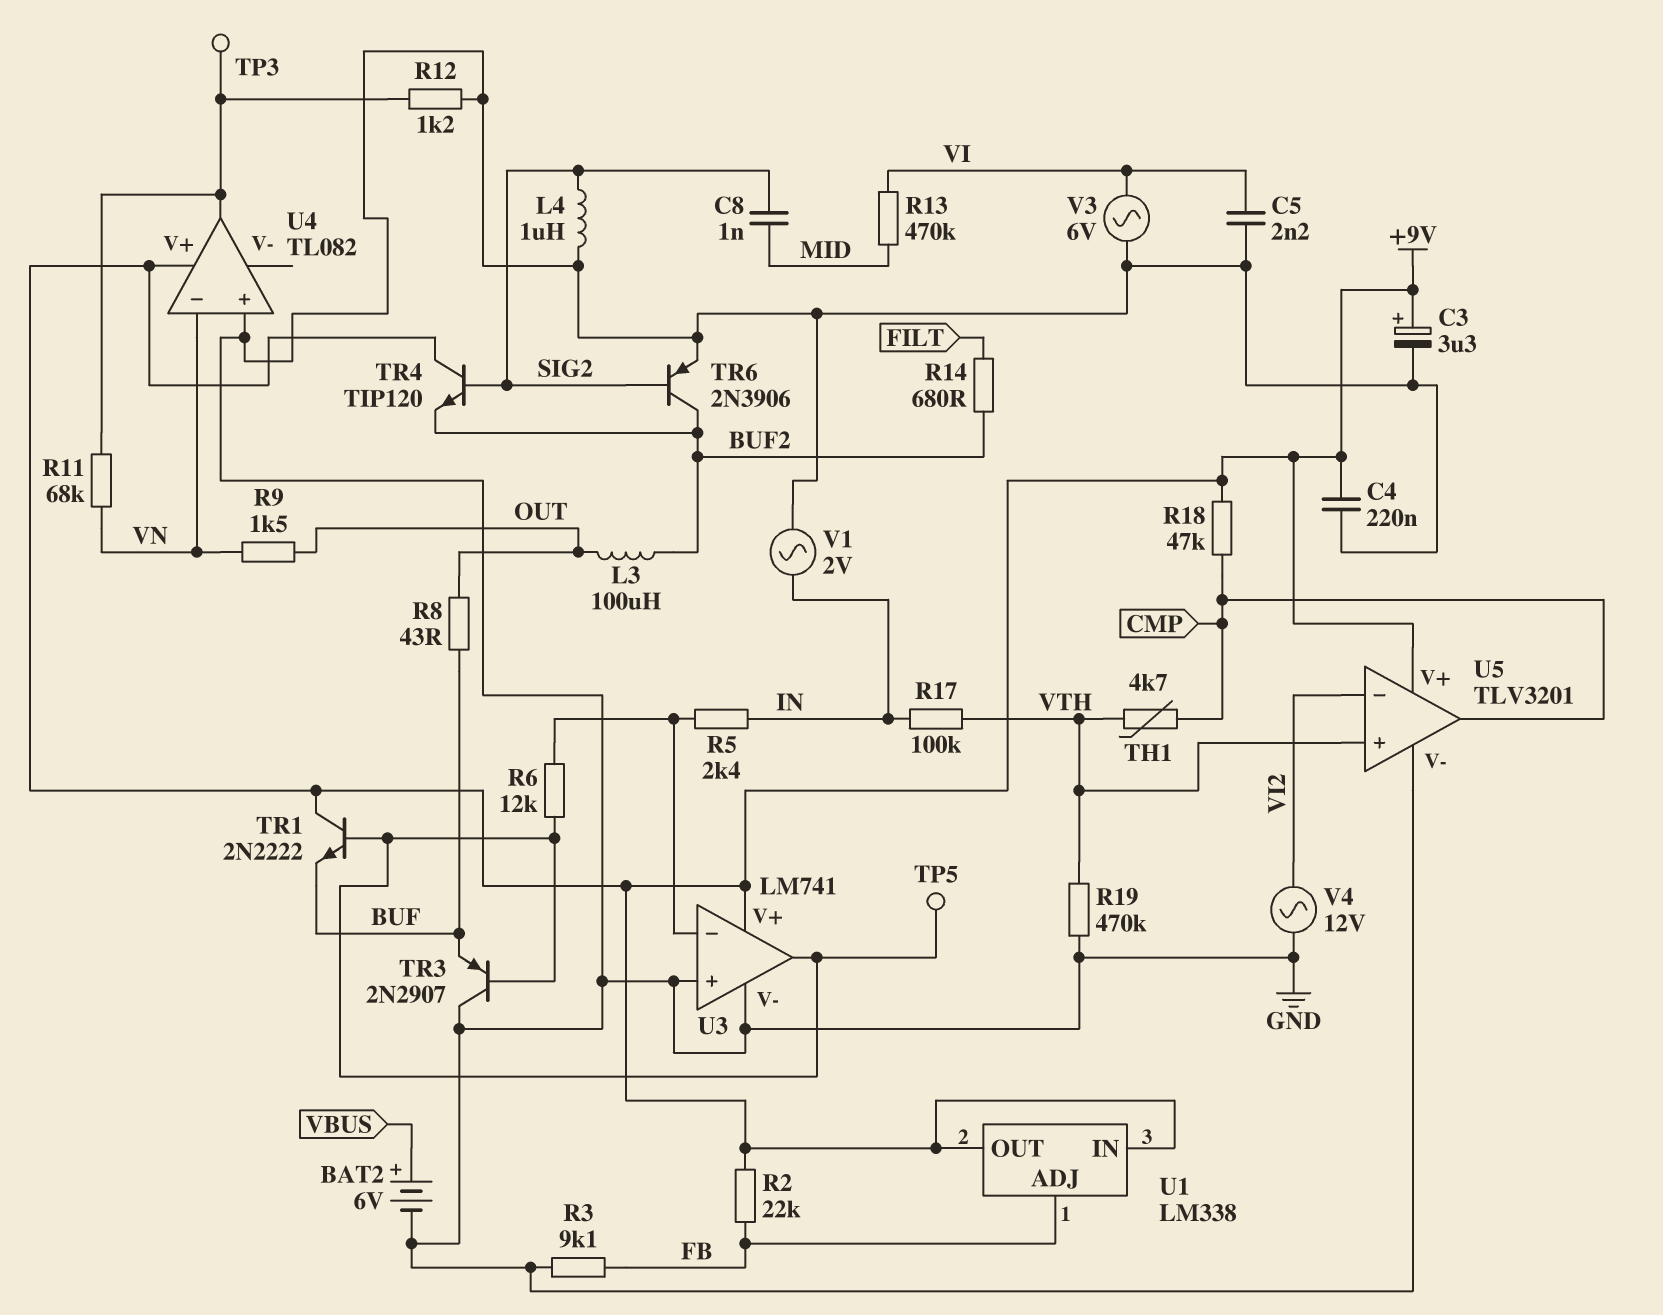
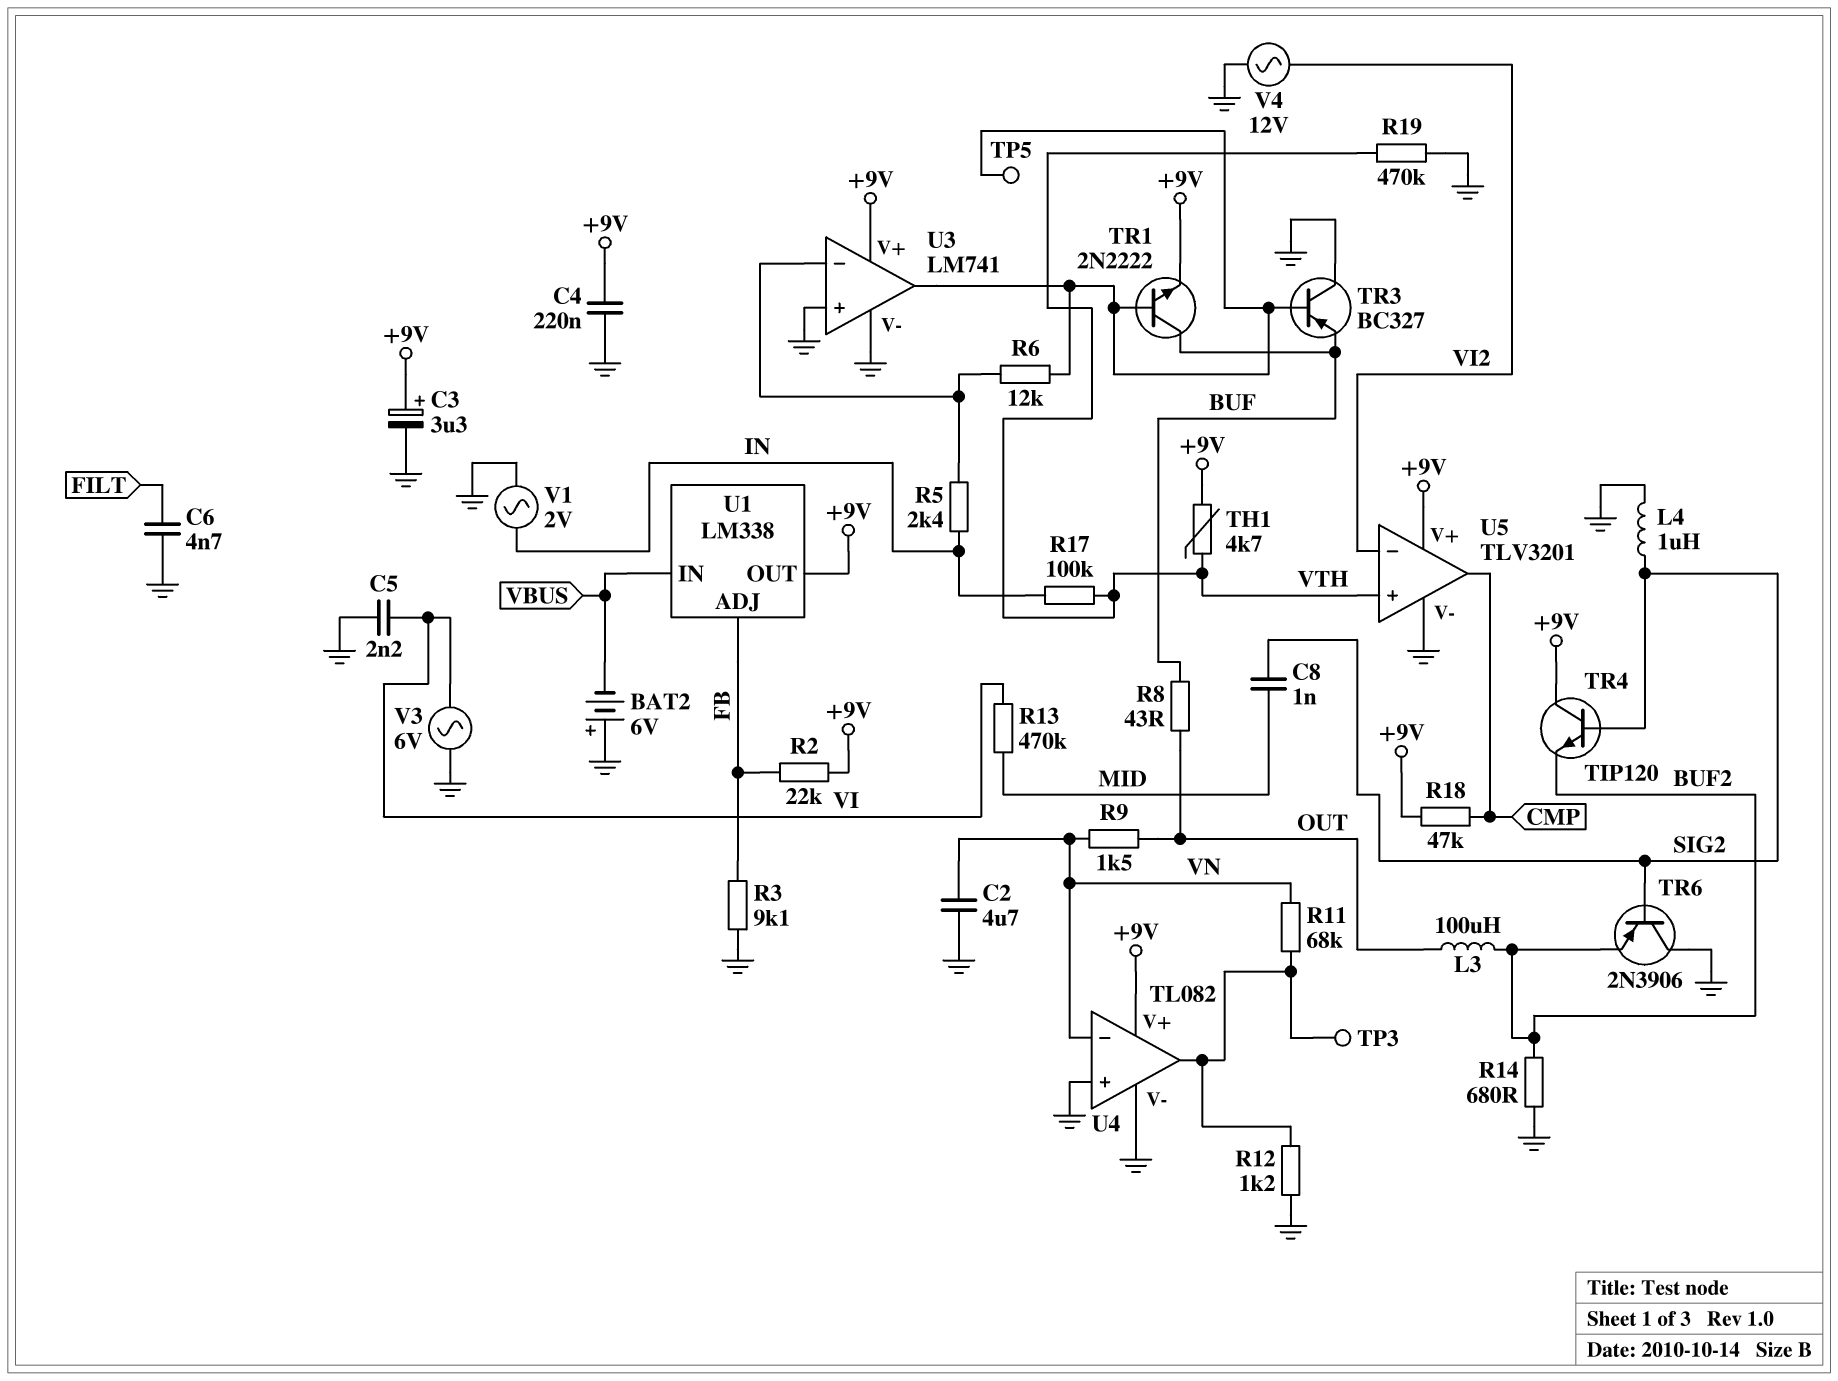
BAT2: 6V (plus VBUS, minus GND) -> 6V (plus GND, minus VBUS)
C2: none -> 4.7uF (GND, VN)
C6: none -> 4.7nF (FILT, GND)
R14: 680 (BUF2, FILT) -> 680 (BUF2, GND)
TH1: 4.7k (CMP, VTH) -> 4.7k (+9V, VTH)
TR1: NPN 2N2222 (B U3/out, C +9V, E BUF) -> NPN 2N2222 (B U3/out, C BUF, E +9V)
TR3: PNP 2N2907 (B U3/out, C GND, E BUF) -> PNP BC327 (B U3/out, C GND, E BUF)
TR6: PNP 2N3906 (B SIG2, C BUF2, E GND) -> PNP 2N3906 (B SIG2, C GND, E BUF2)
U1 pin IN: +9V -> VBUS
U4 pin V-: none -> GND

